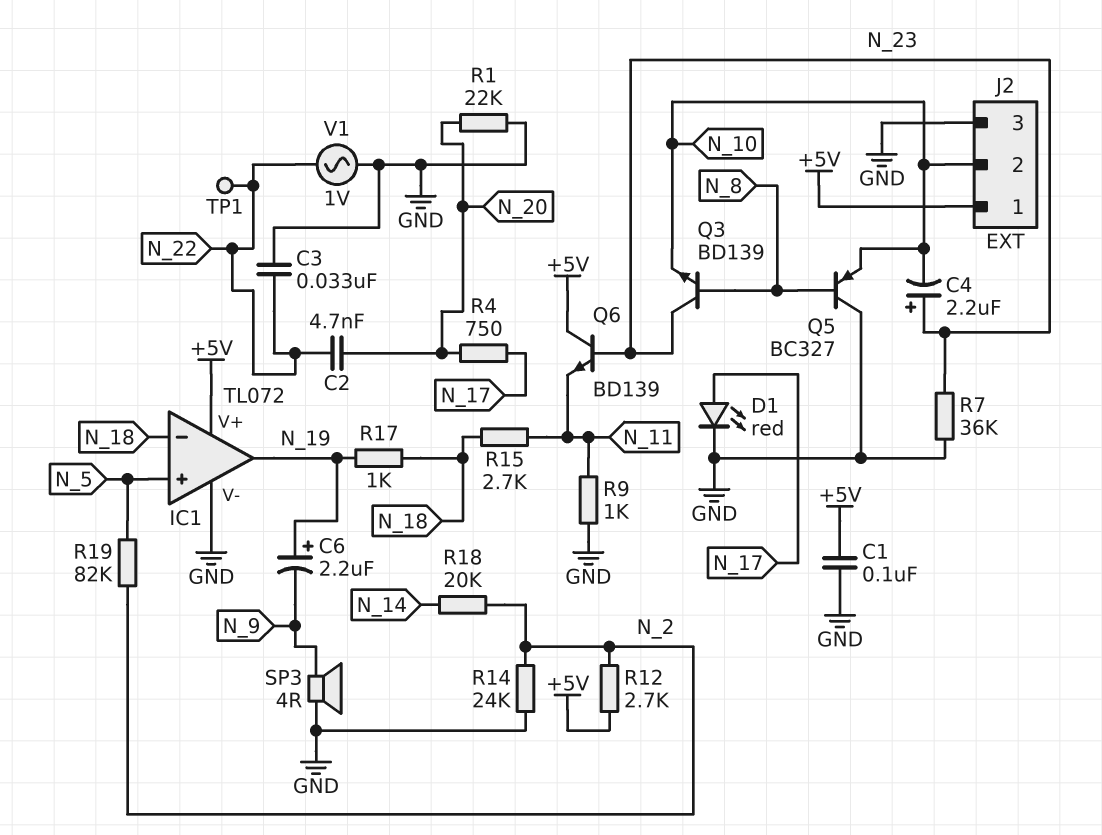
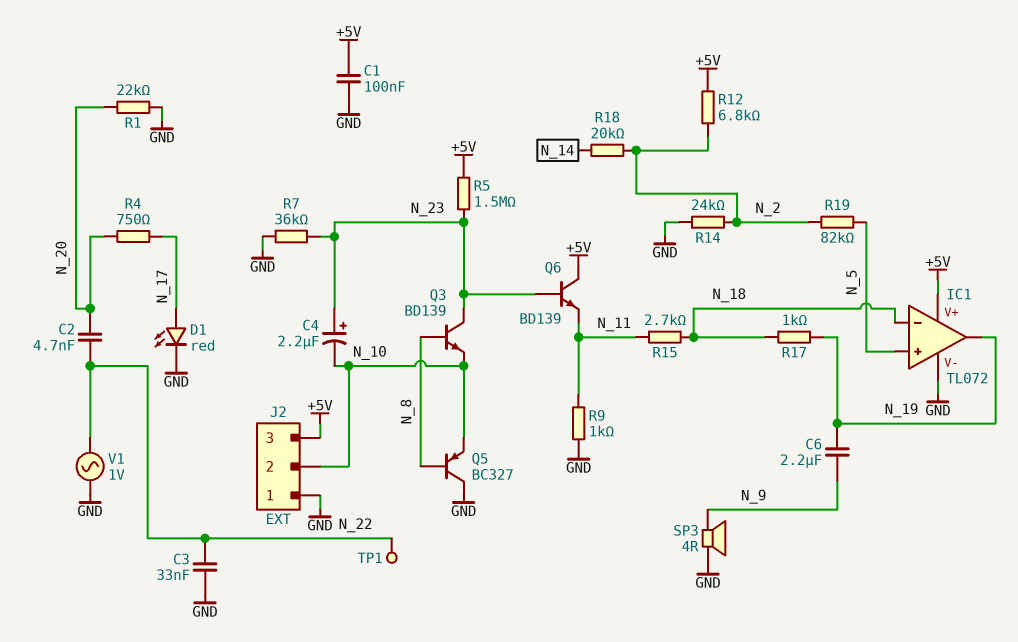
C6: 2.2uF (plus N_19, minus N_9) -> 2.2uF (N_9, N_19)
J2 pin 1: +5V -> GND
J2 pin 3: GND -> +5V
R5: none -> 1.5M (+5V, N_23)
R12: 2.7k (+5V, N_2) -> 6.8k (+5V, N_2)

